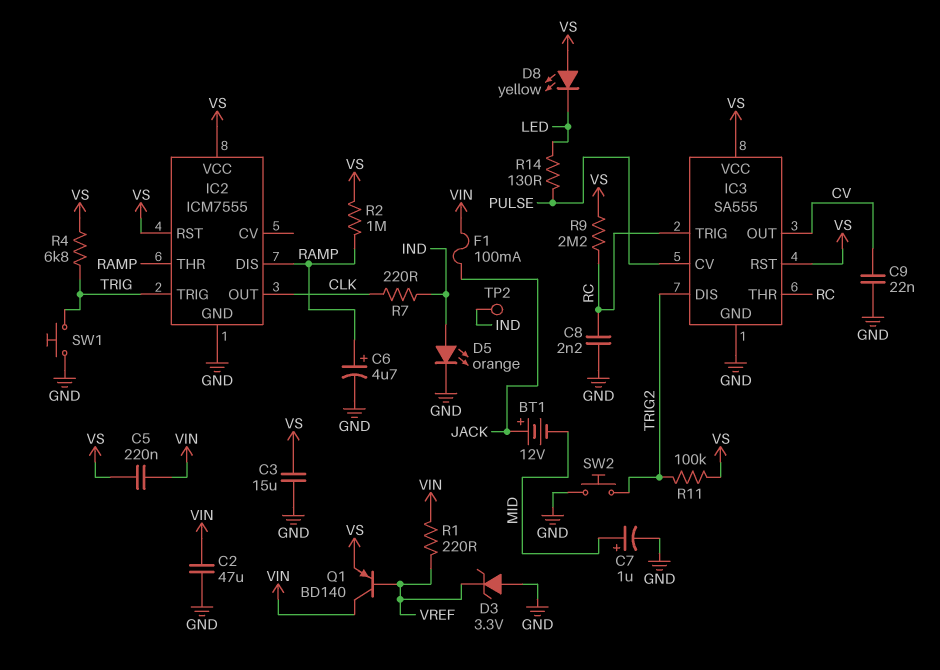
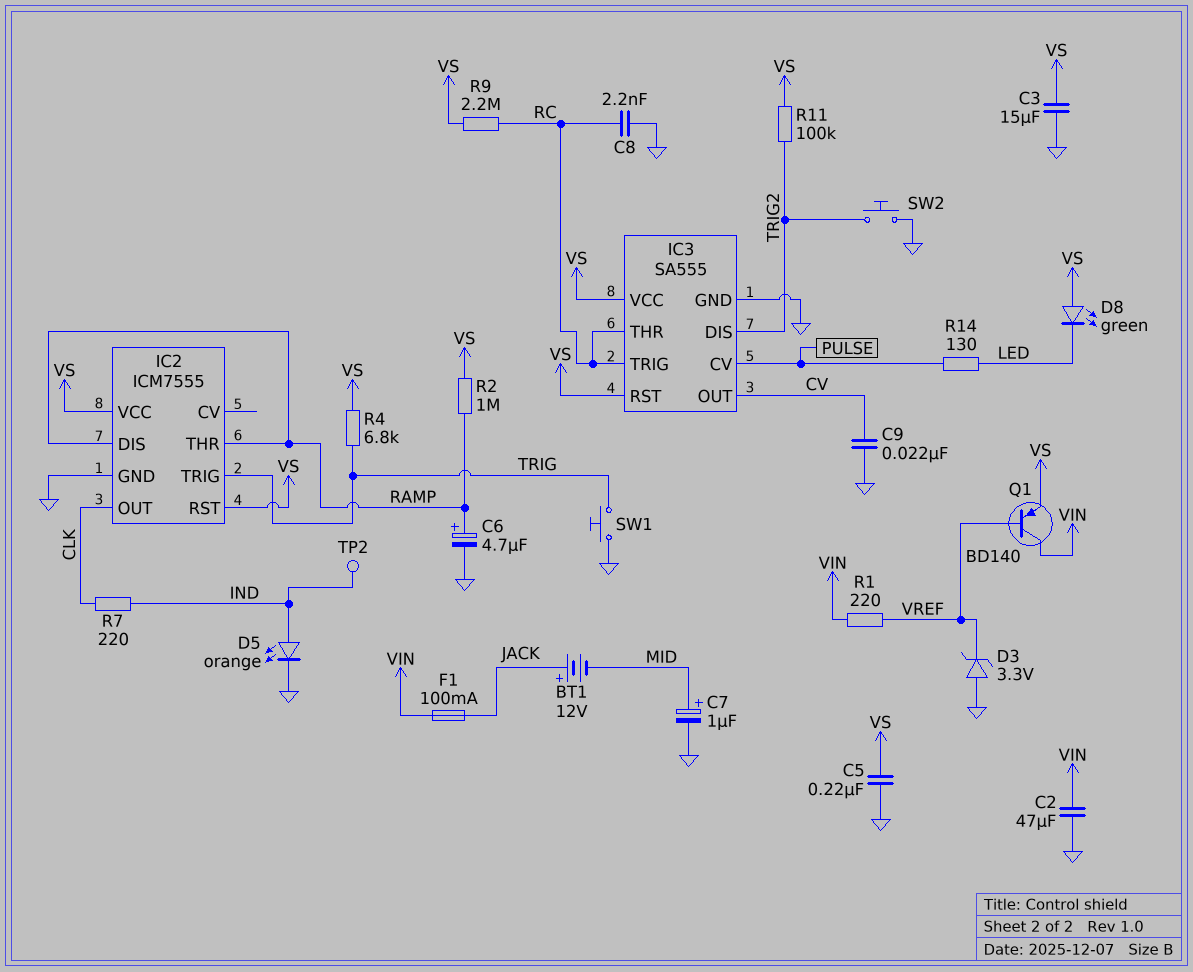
C5: 220nF (VIN, VS) -> 220nF (GND, VS)
D8: LED yellow (A VS, K LED) -> LED green (A VS, K LED)

